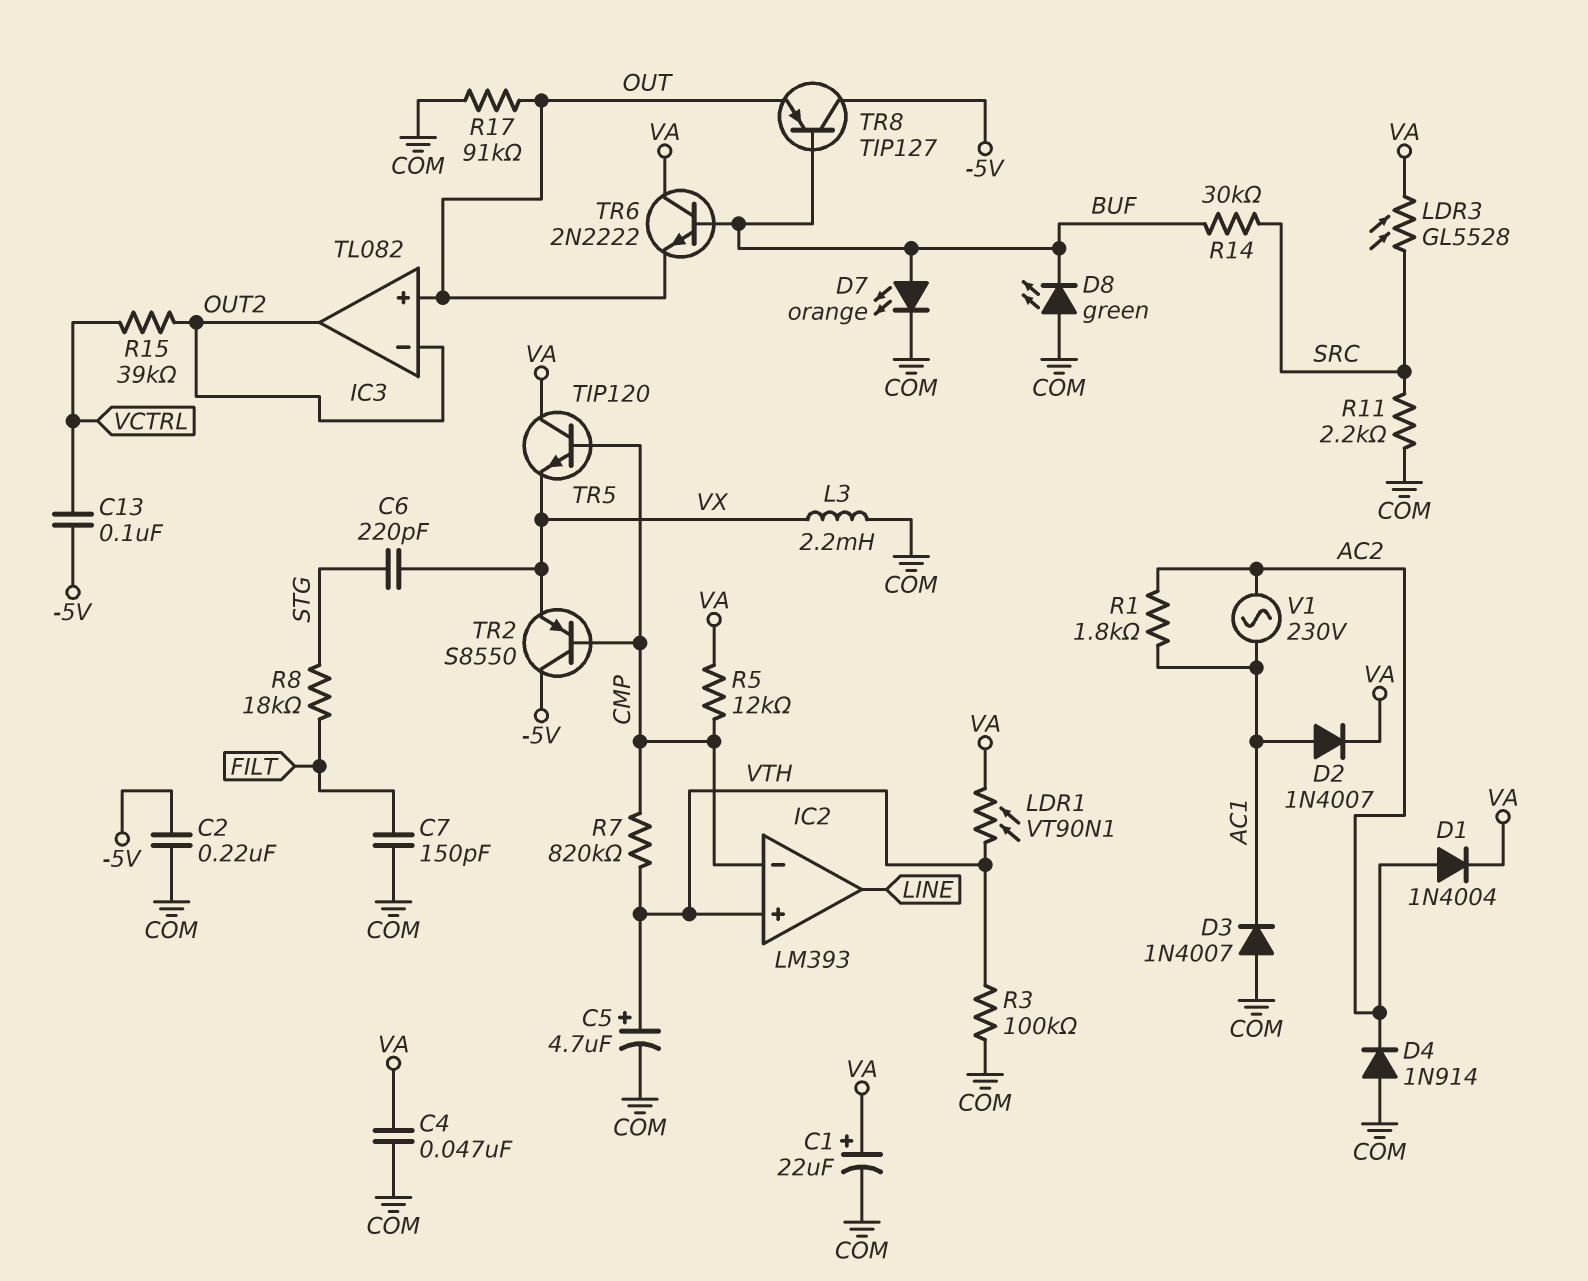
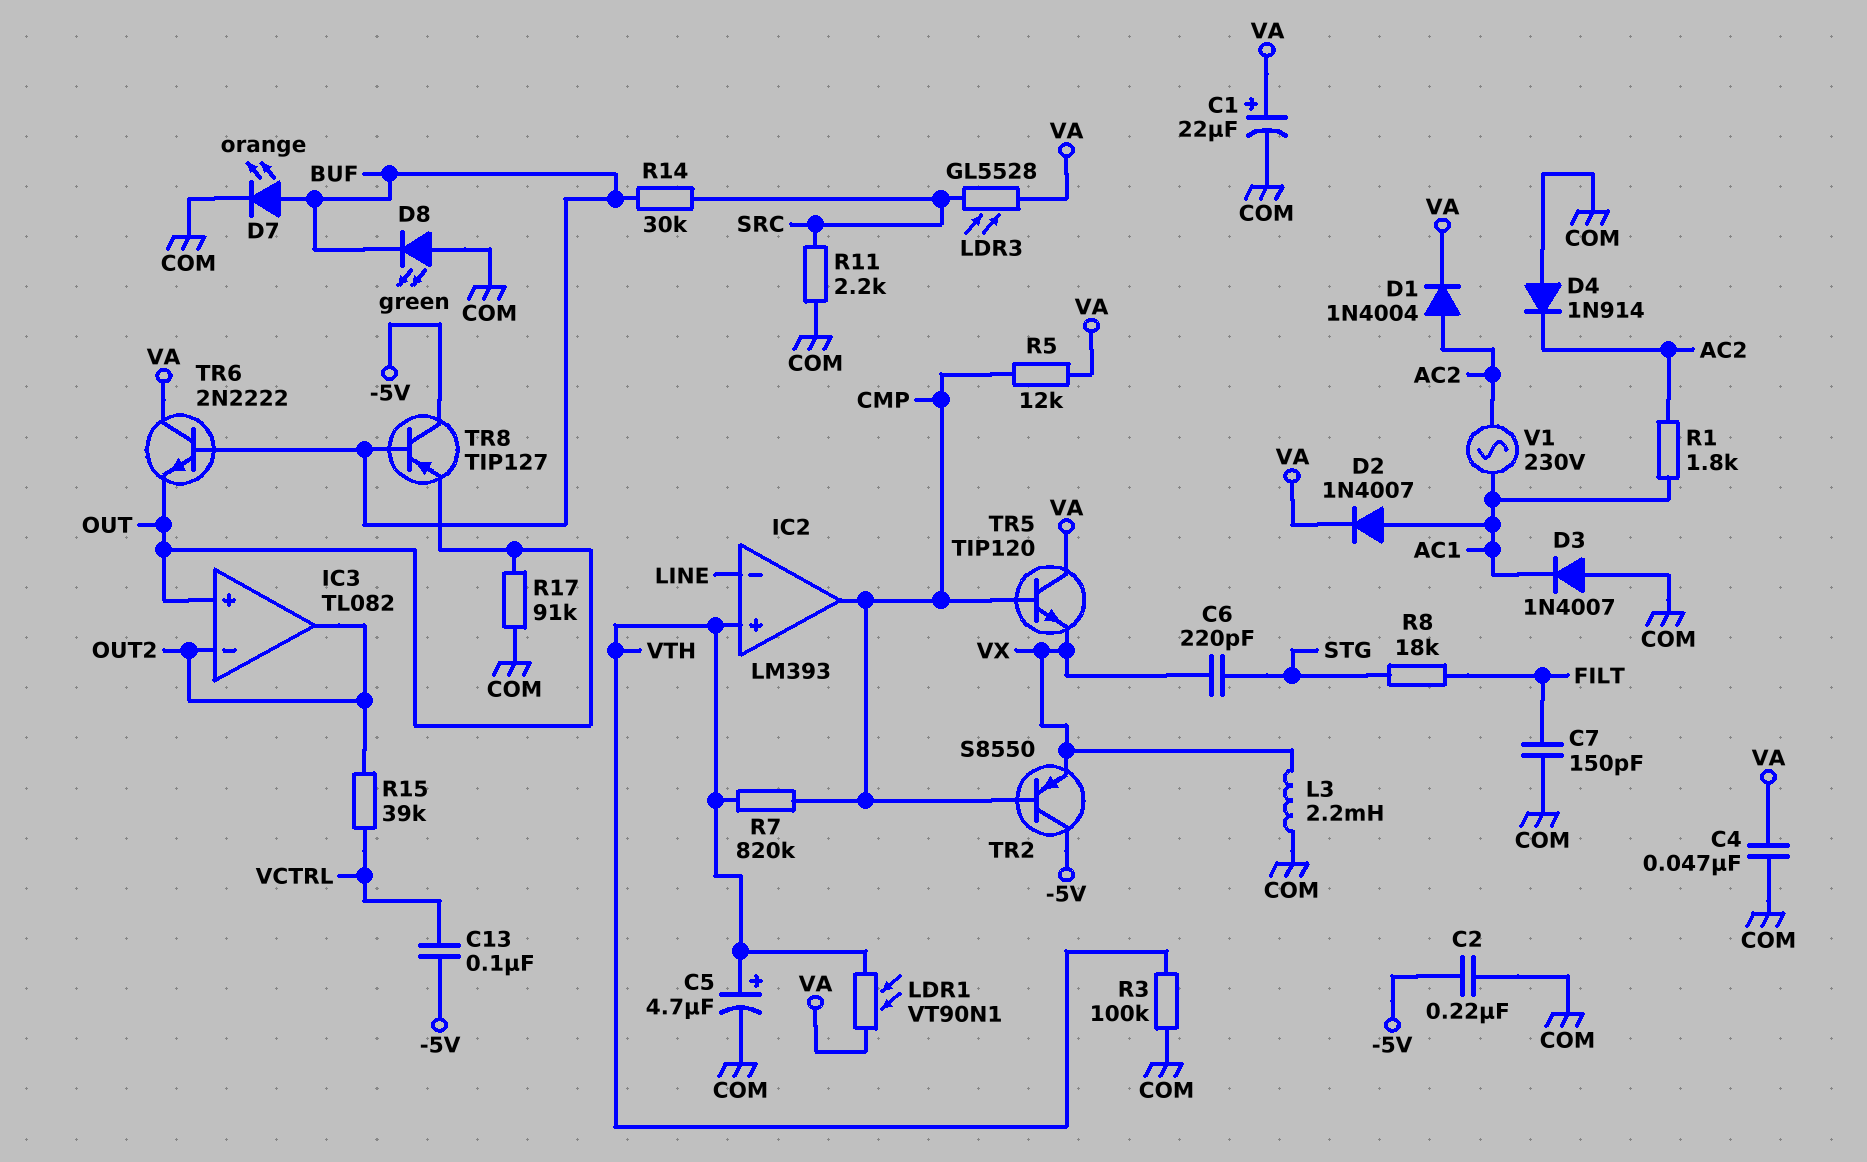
IC2 pin in-: CMP -> LINE
IC2 pin out: LINE -> CMP

